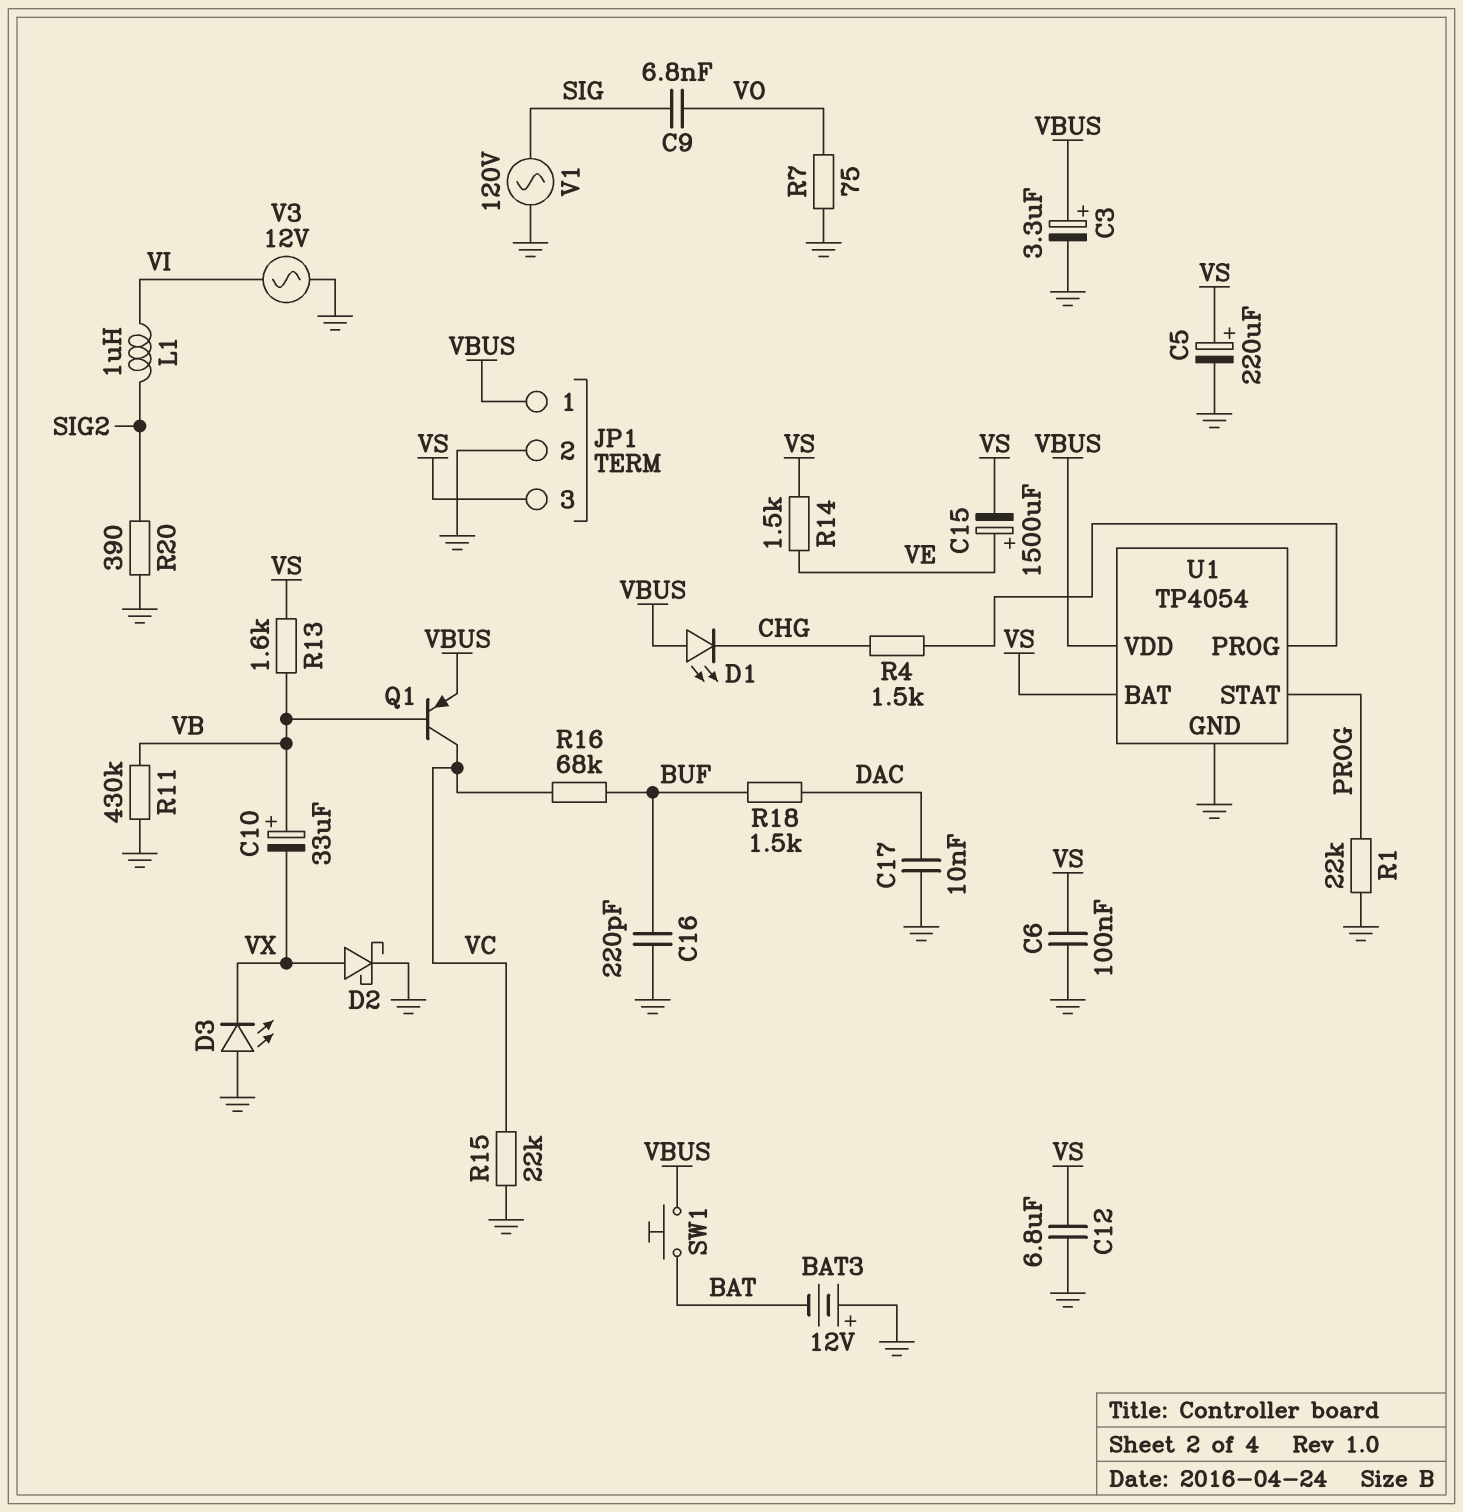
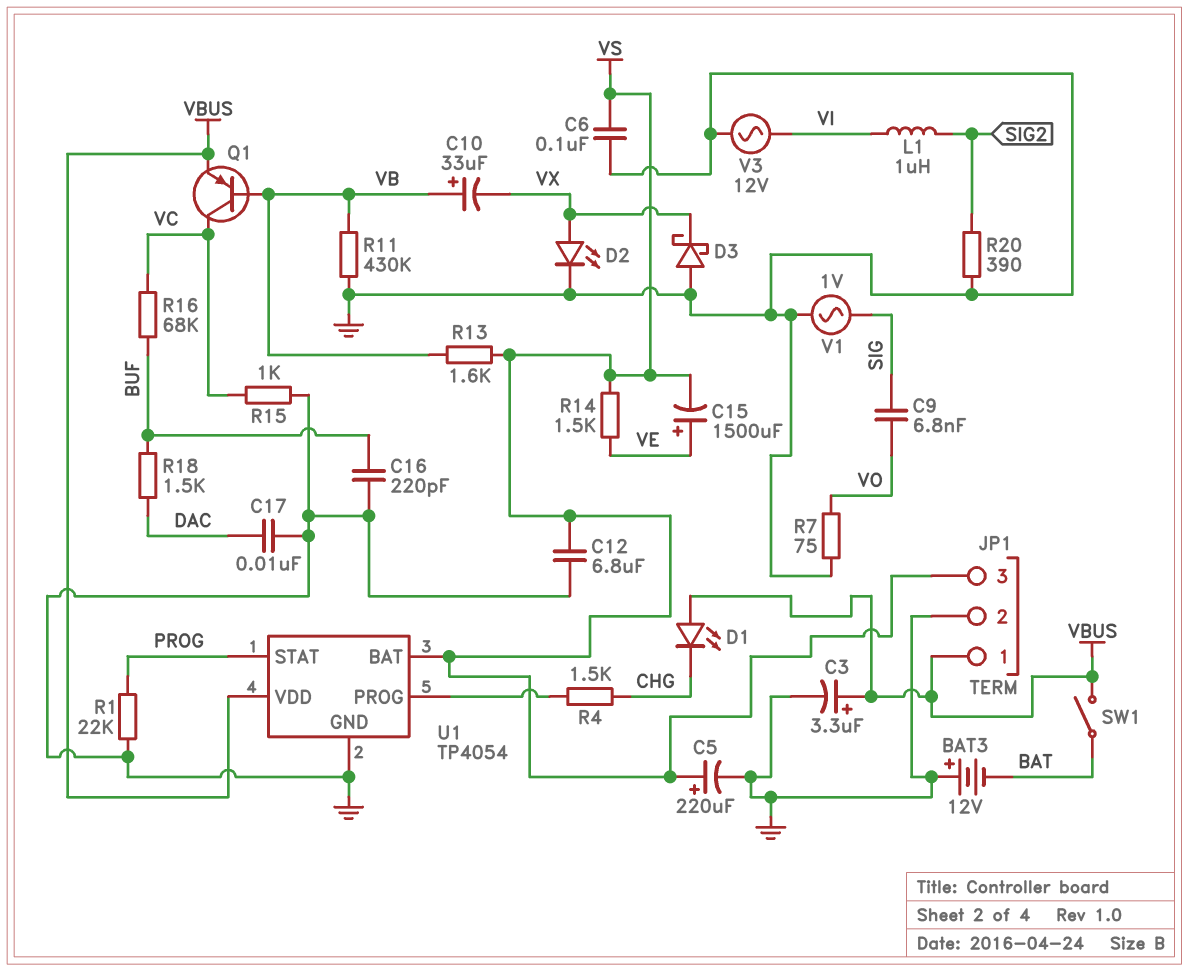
D2: schottky (A VX, K GND) -> LED (A VX, K GND)
D3: LED (A GND, K VX) -> schottky (A GND, K VX)
R15: 22k (GND, VC) -> 1k (GND, VC)
SW1: button (BAT, VBUS) -> switch (BAT, VBUS)
V1: AC 120V (GND, SIG) -> AC 1V (GND, SIG)

